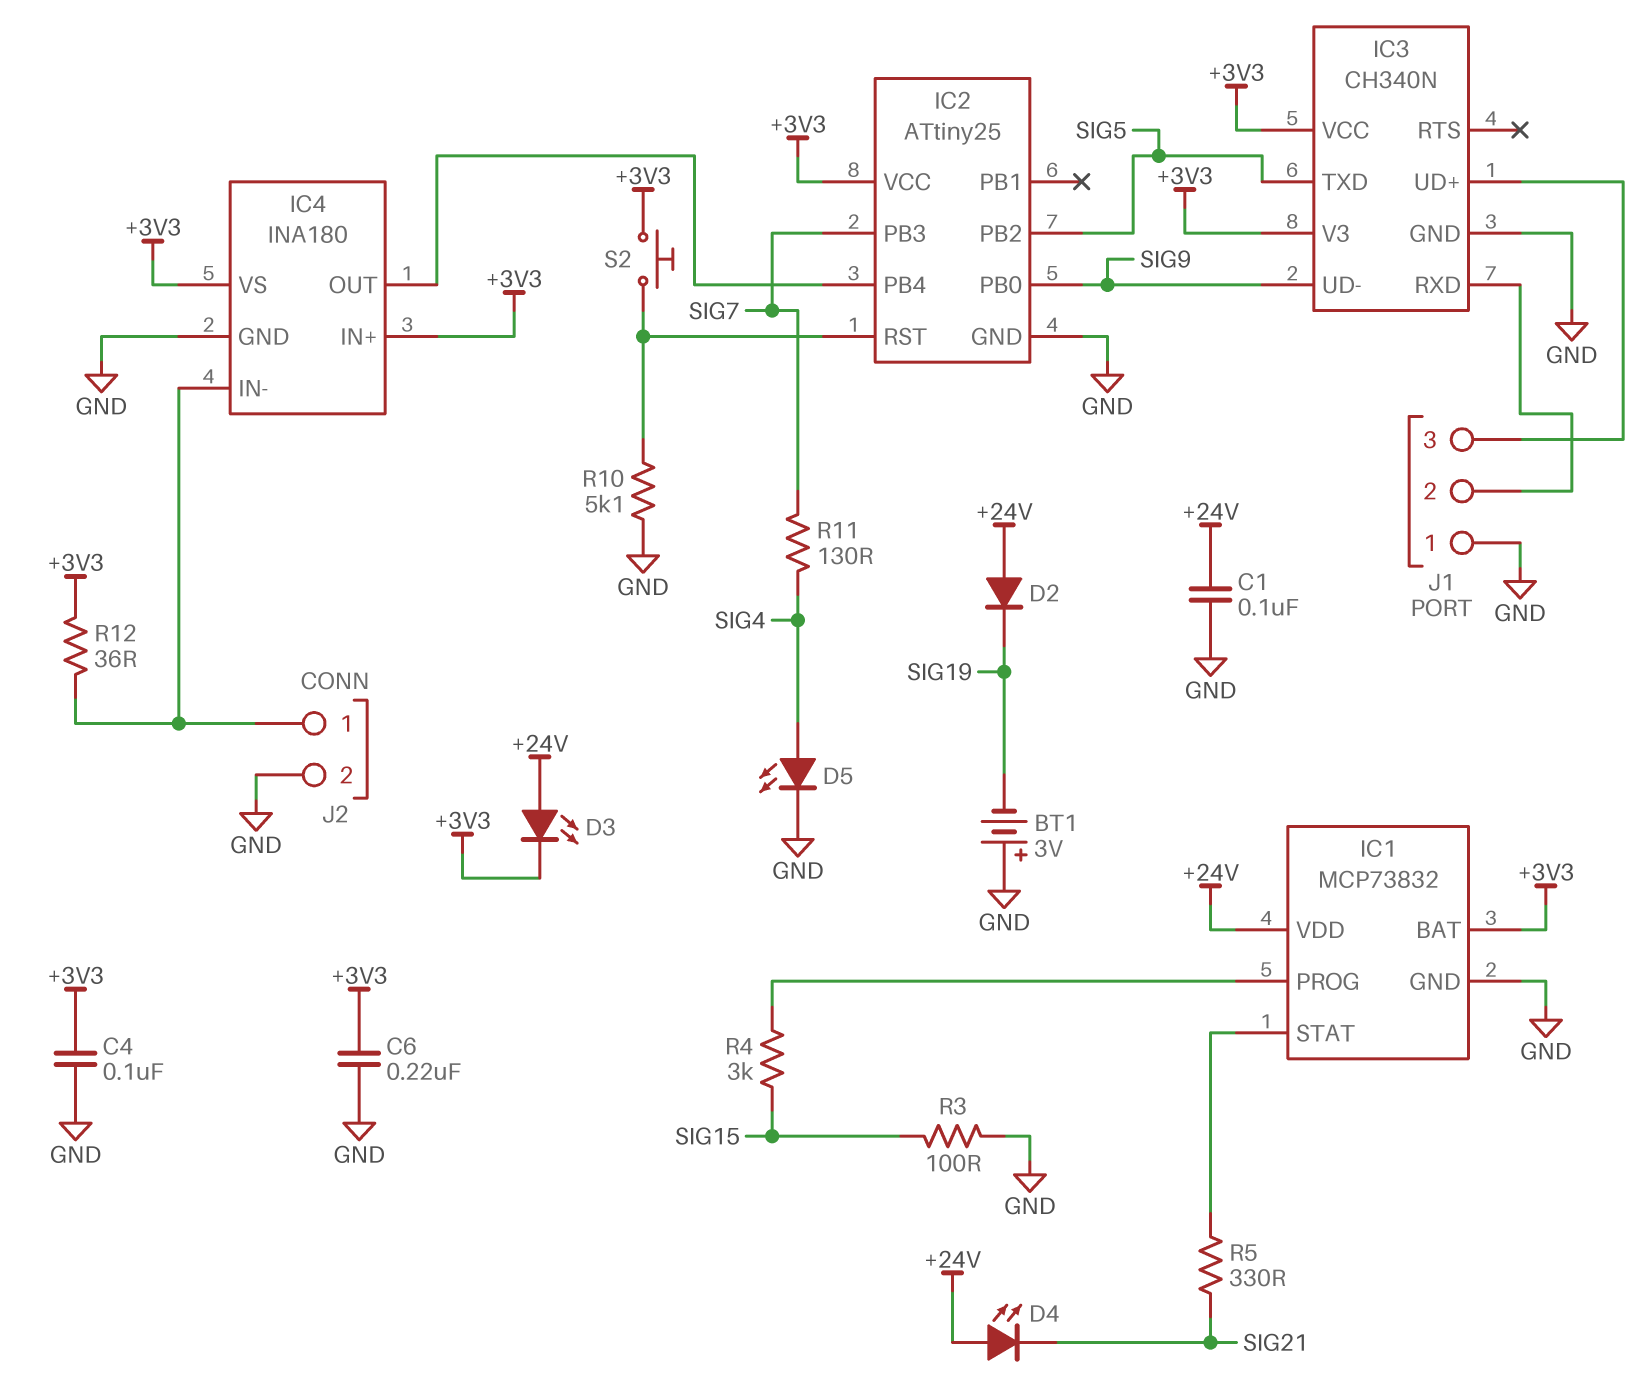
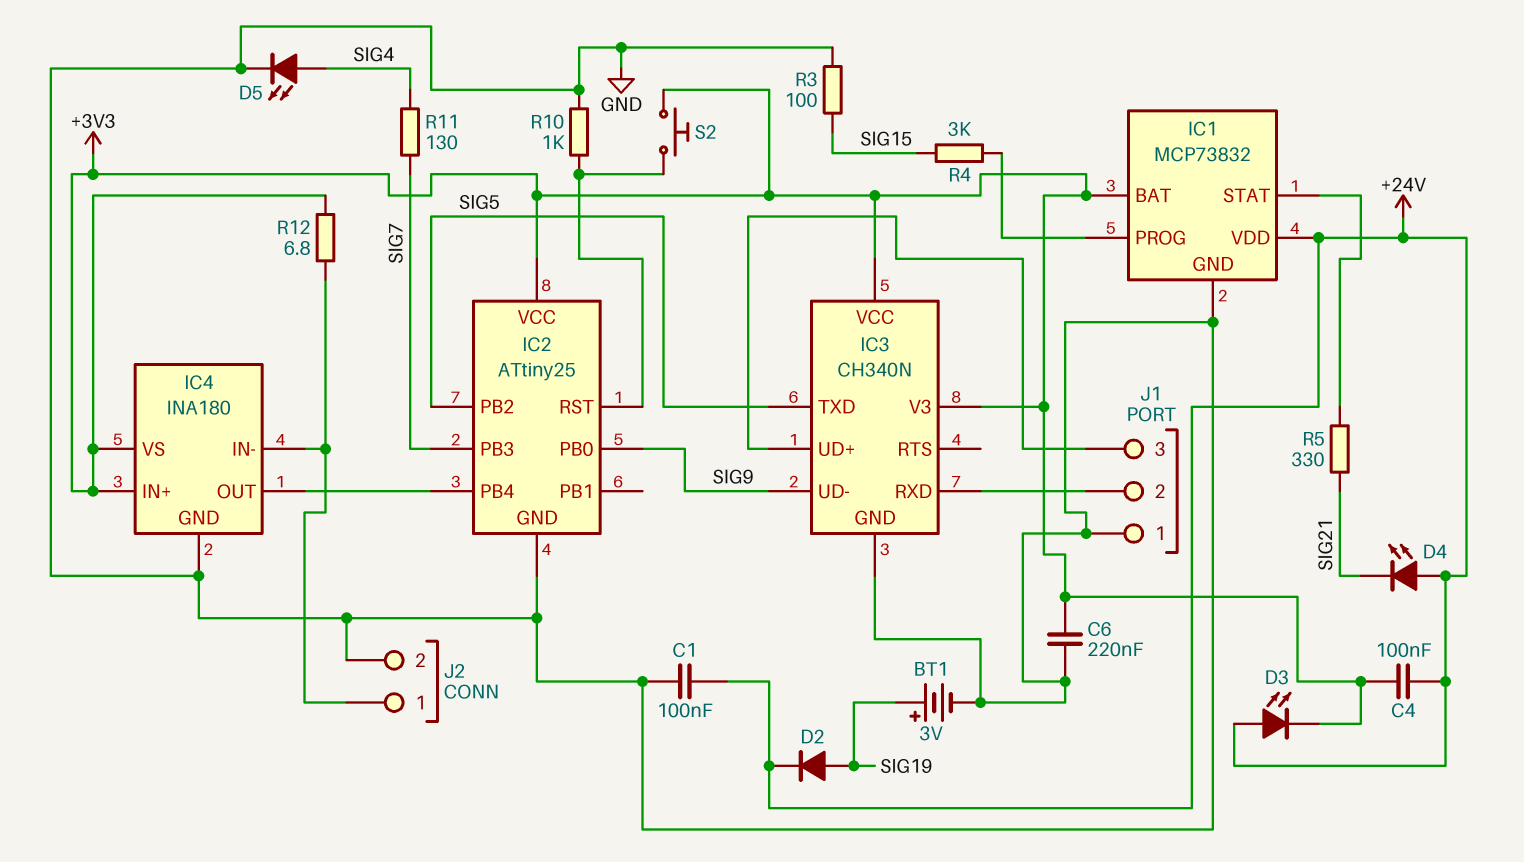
BT1: 3V (plus GND, minus SIG19) -> 3V (plus SIG19, minus GND)
C4: 100nF (+3V3, GND) -> 100nF (+3V3, +24V)
D2: diode (A +24V, K SIG19) -> diode (A SIG19, K +24V)
R10: 5.1k (GND, IC2/RST) -> 1k (GND, IC2/RST)
R12: 36 (+3V3, IC4/IN-) -> 6.8 (+3V3, IC4/IN-)

